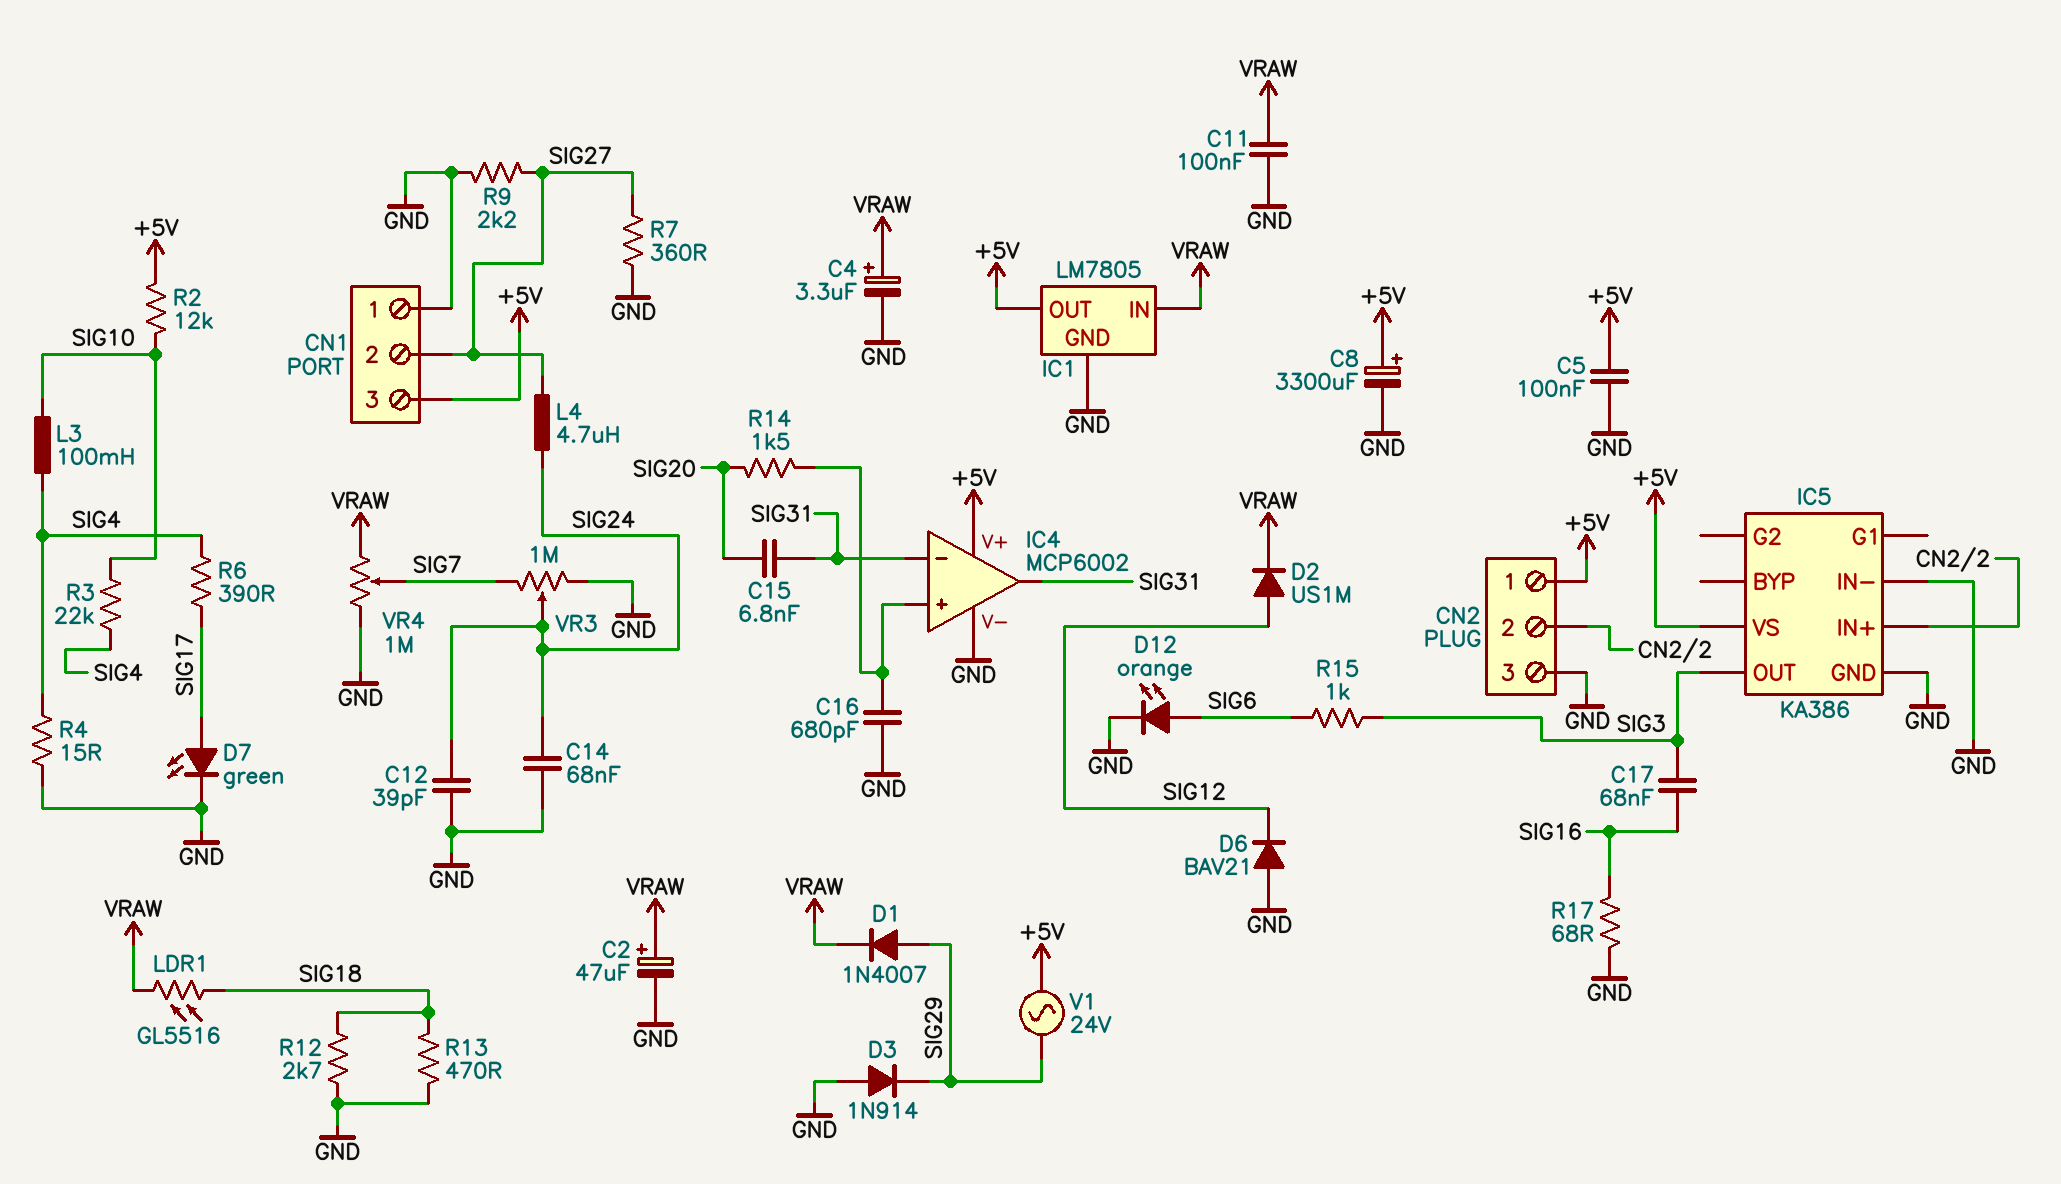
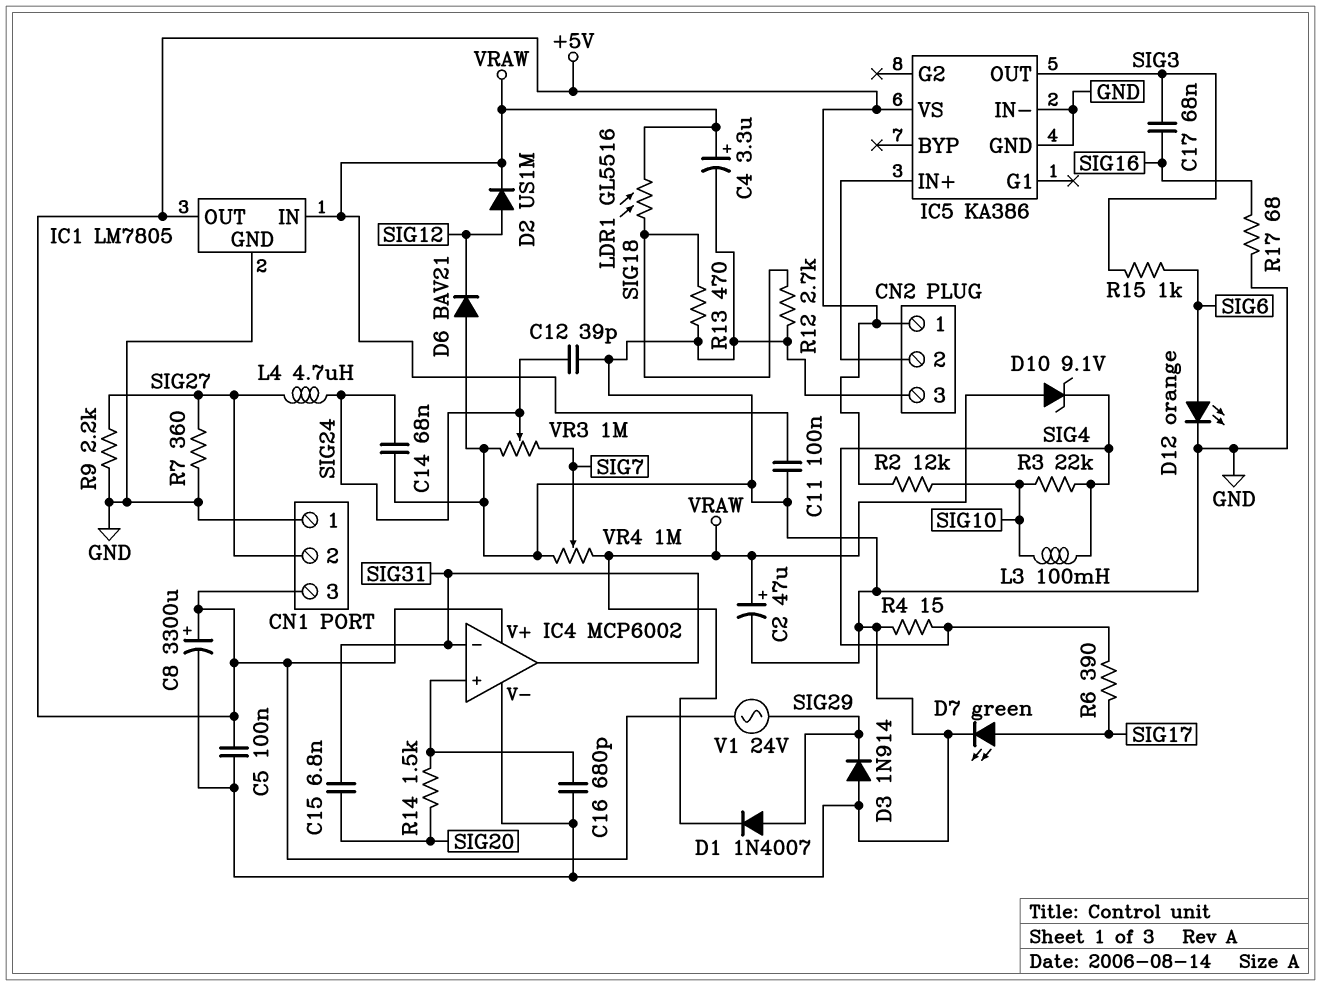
D10: none -> zener 9.1V (A VRAW, K SIG4)

